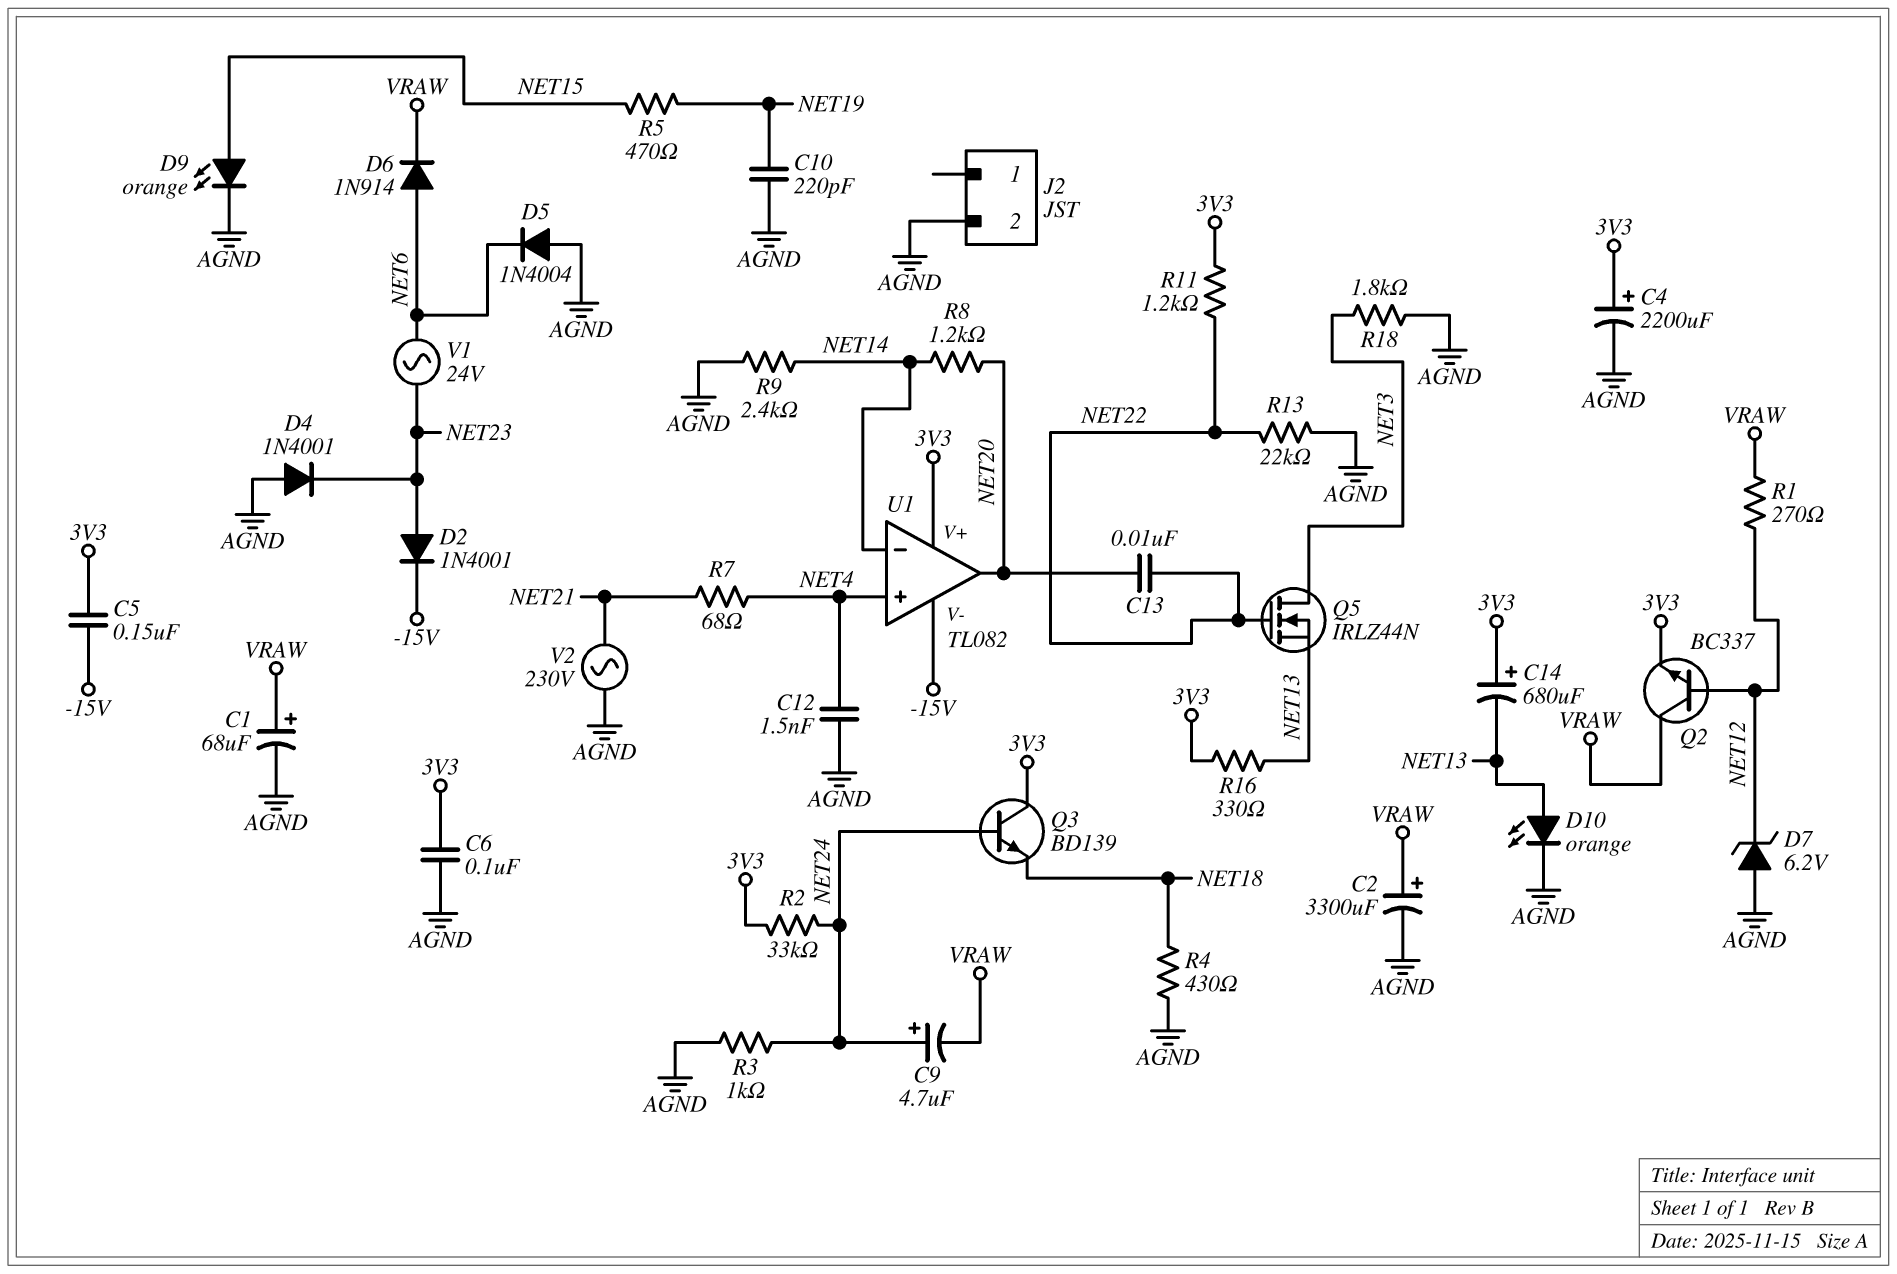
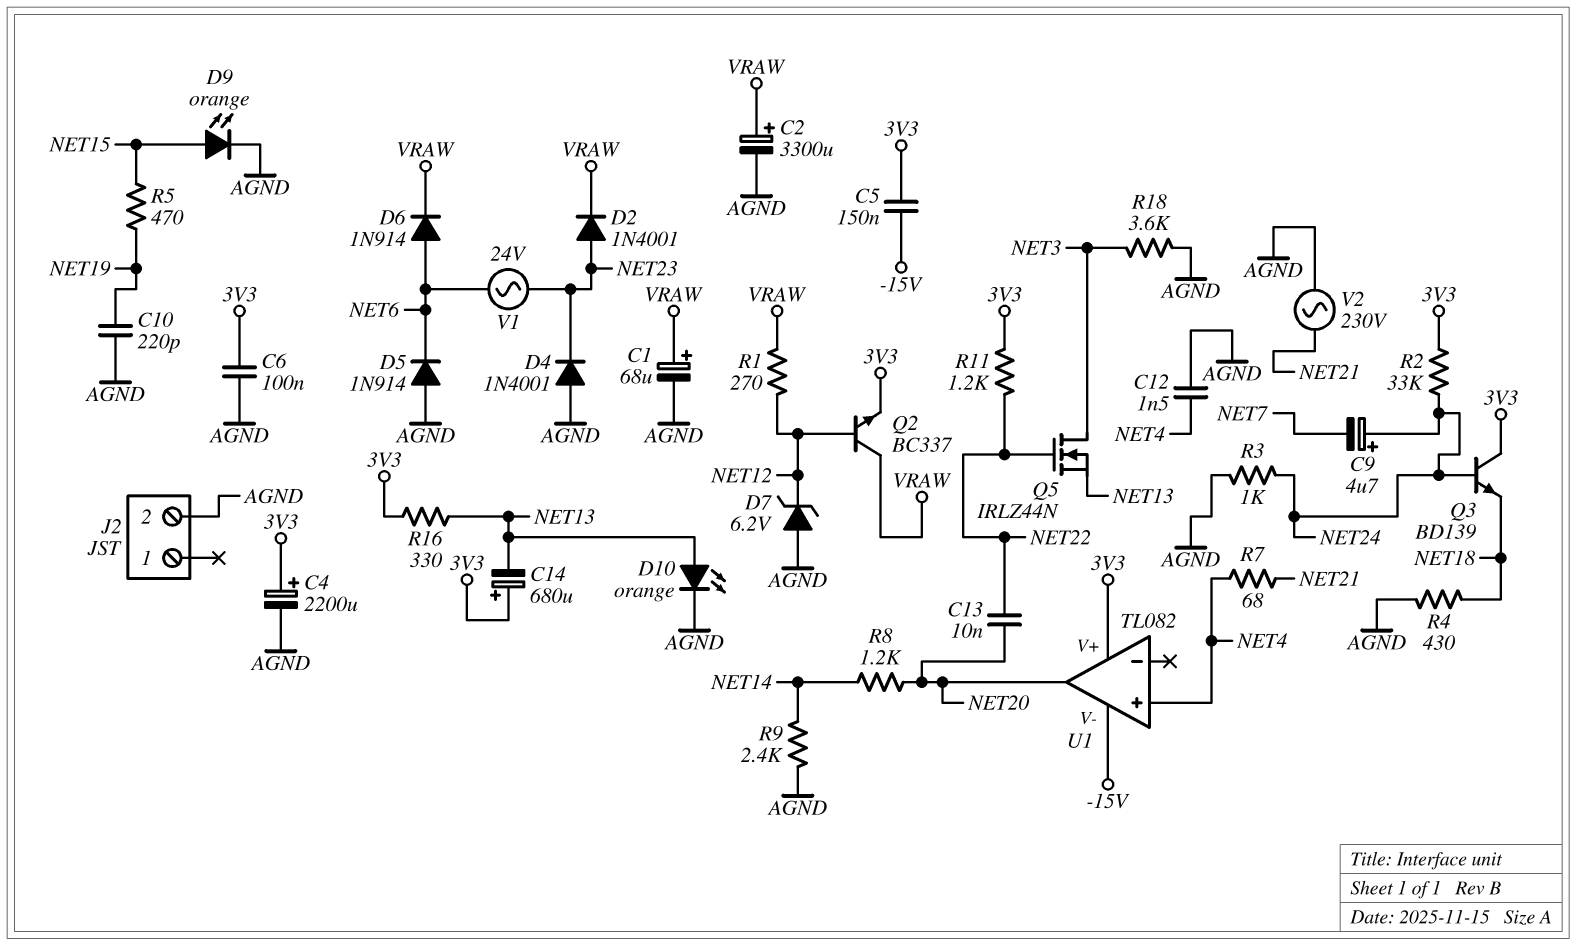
C9: 4.7uF (plus NET24, minus VRAW) -> 4.7uF (plus NET24, minus NET7)
D2: diode 1N4001 (A NET23, K -15V) -> diode 1N4001 (A NET23, K VRAW)
D5: diode 1N4004 (A AGND, K NET6) -> diode 1N914 (A AGND, K NET6)
R13: 22k (AGND, NET22) -> none
R18: 1.8k (AGND, NET3) -> 3.6k (AGND, NET3)
U1 pin in-: NET14 -> none

